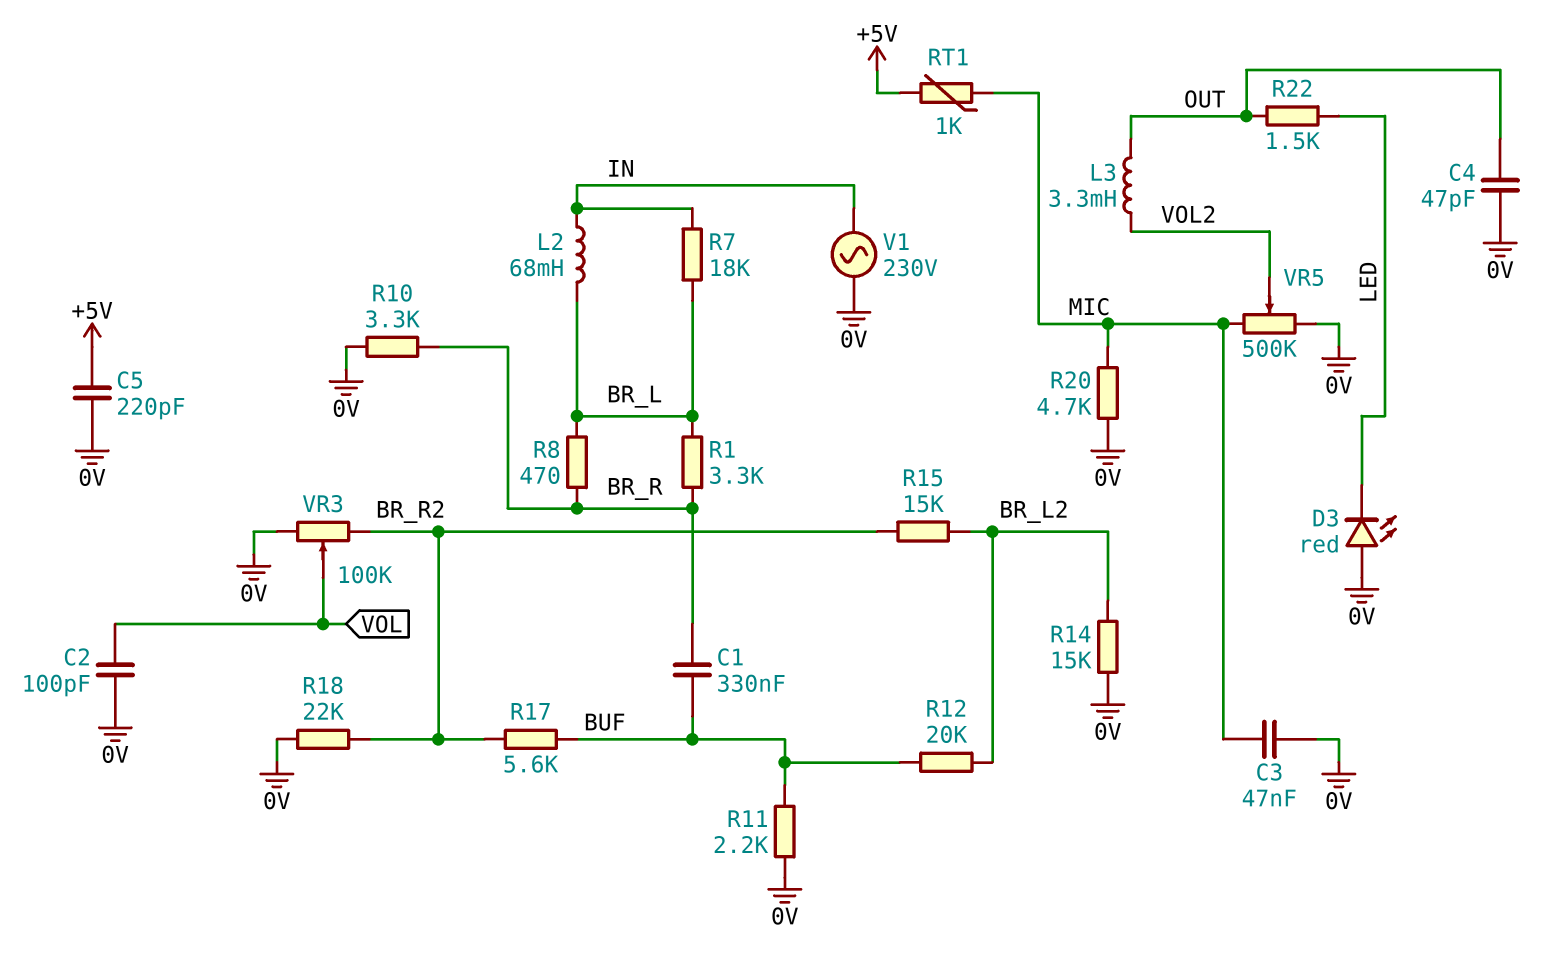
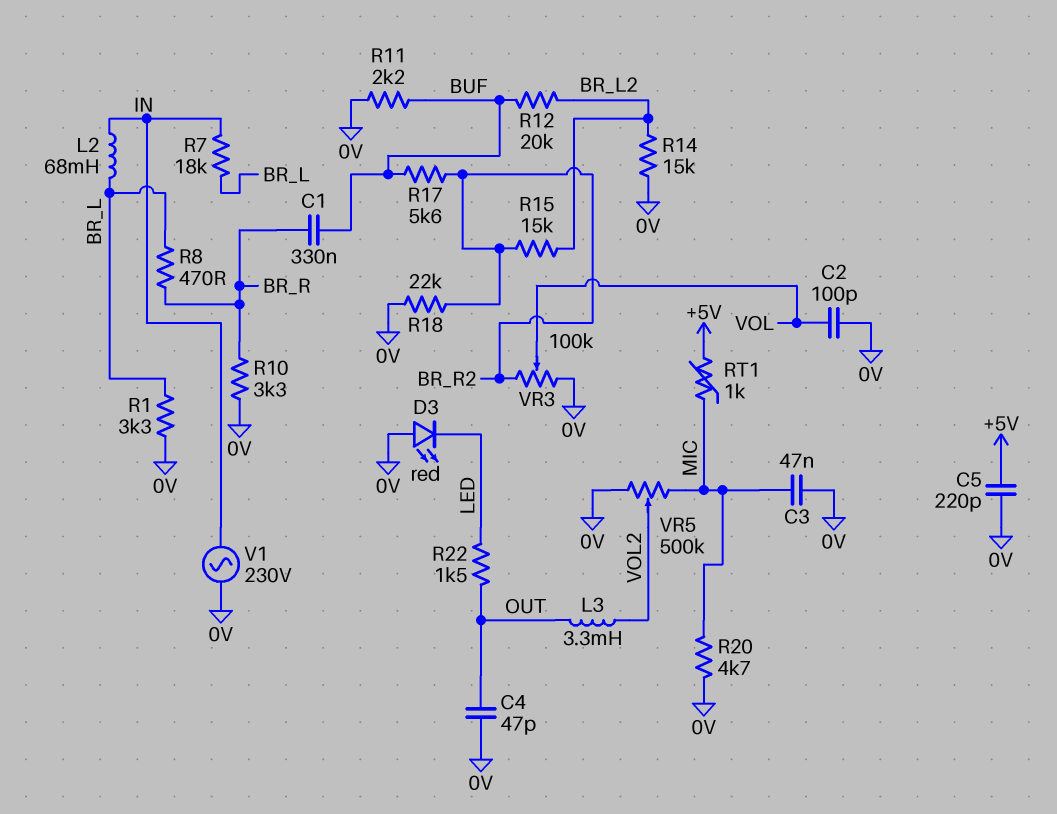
R1: 3.3k (BR_L, BR_R) -> 3.3k (0V, BR_L)

